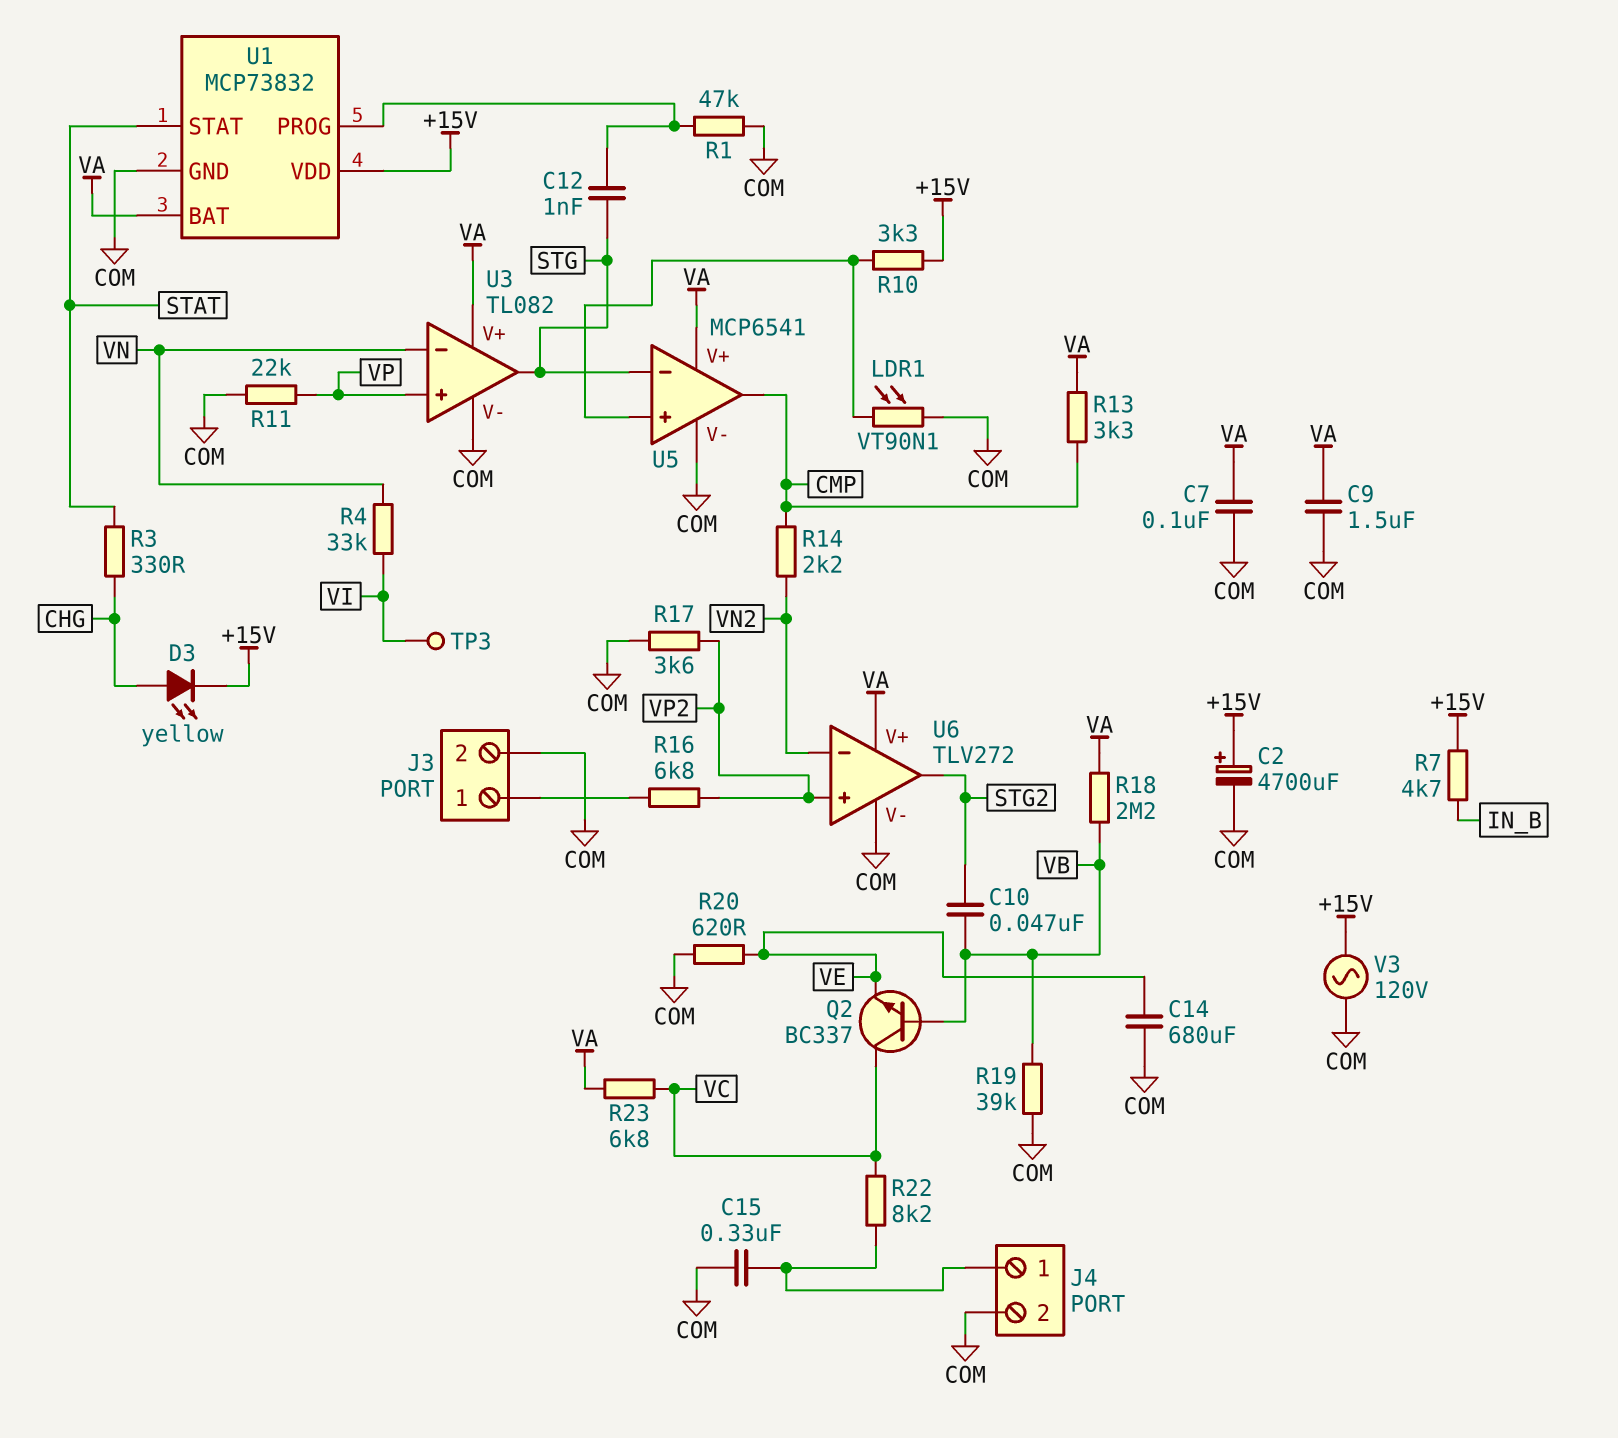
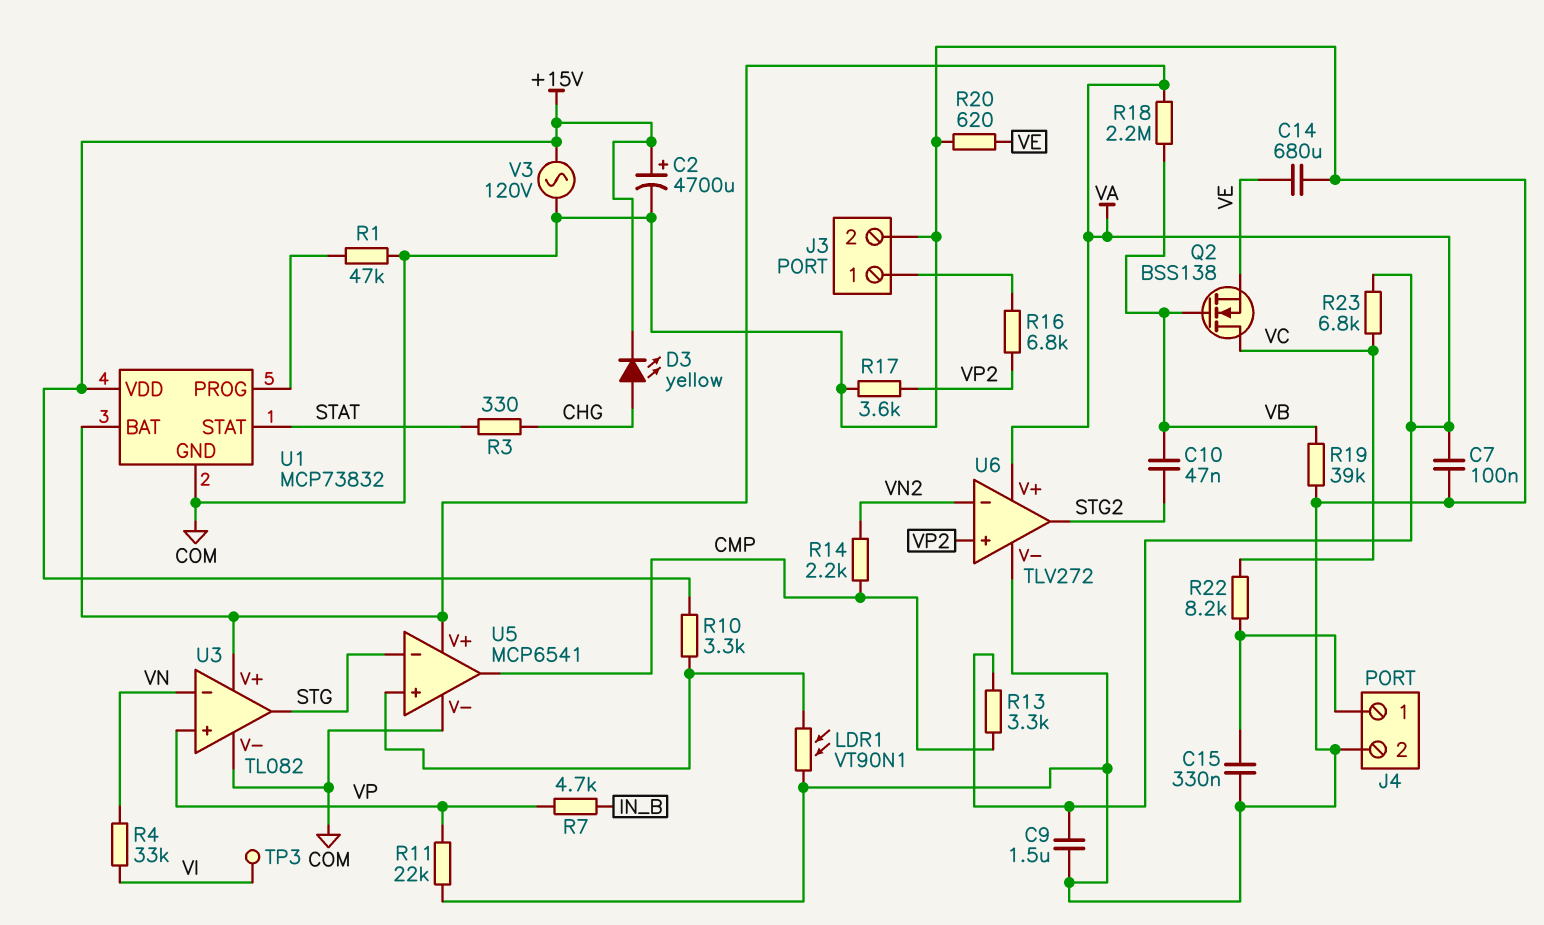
C12: 1nF (STG, U1/PROG) -> none
Q2: NPN BC337 (B VB, C VC, E VE) -> NMOS BSS138 (G VB, D VC, S VE)
R7: 4.7k (+15V, IN_B) -> 4.7k (IN_B, VP)

